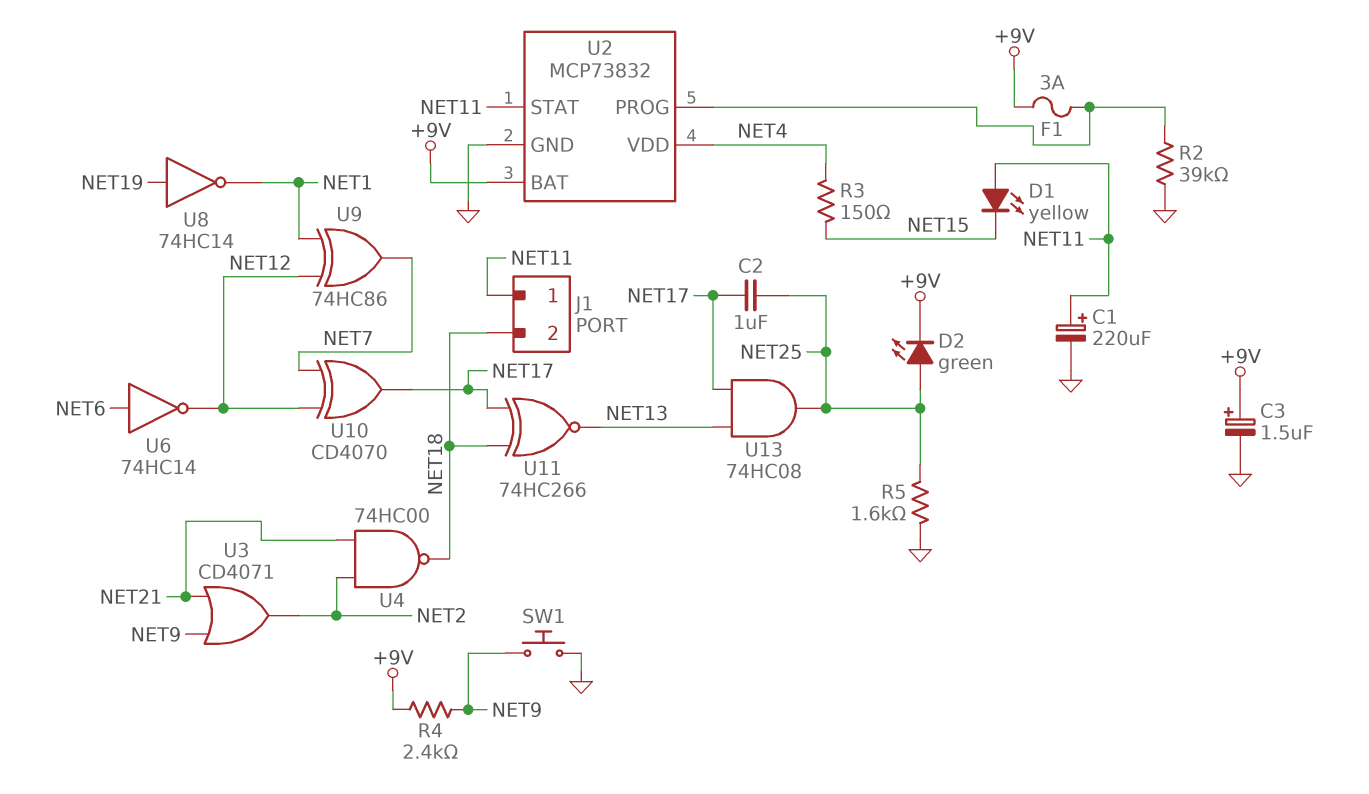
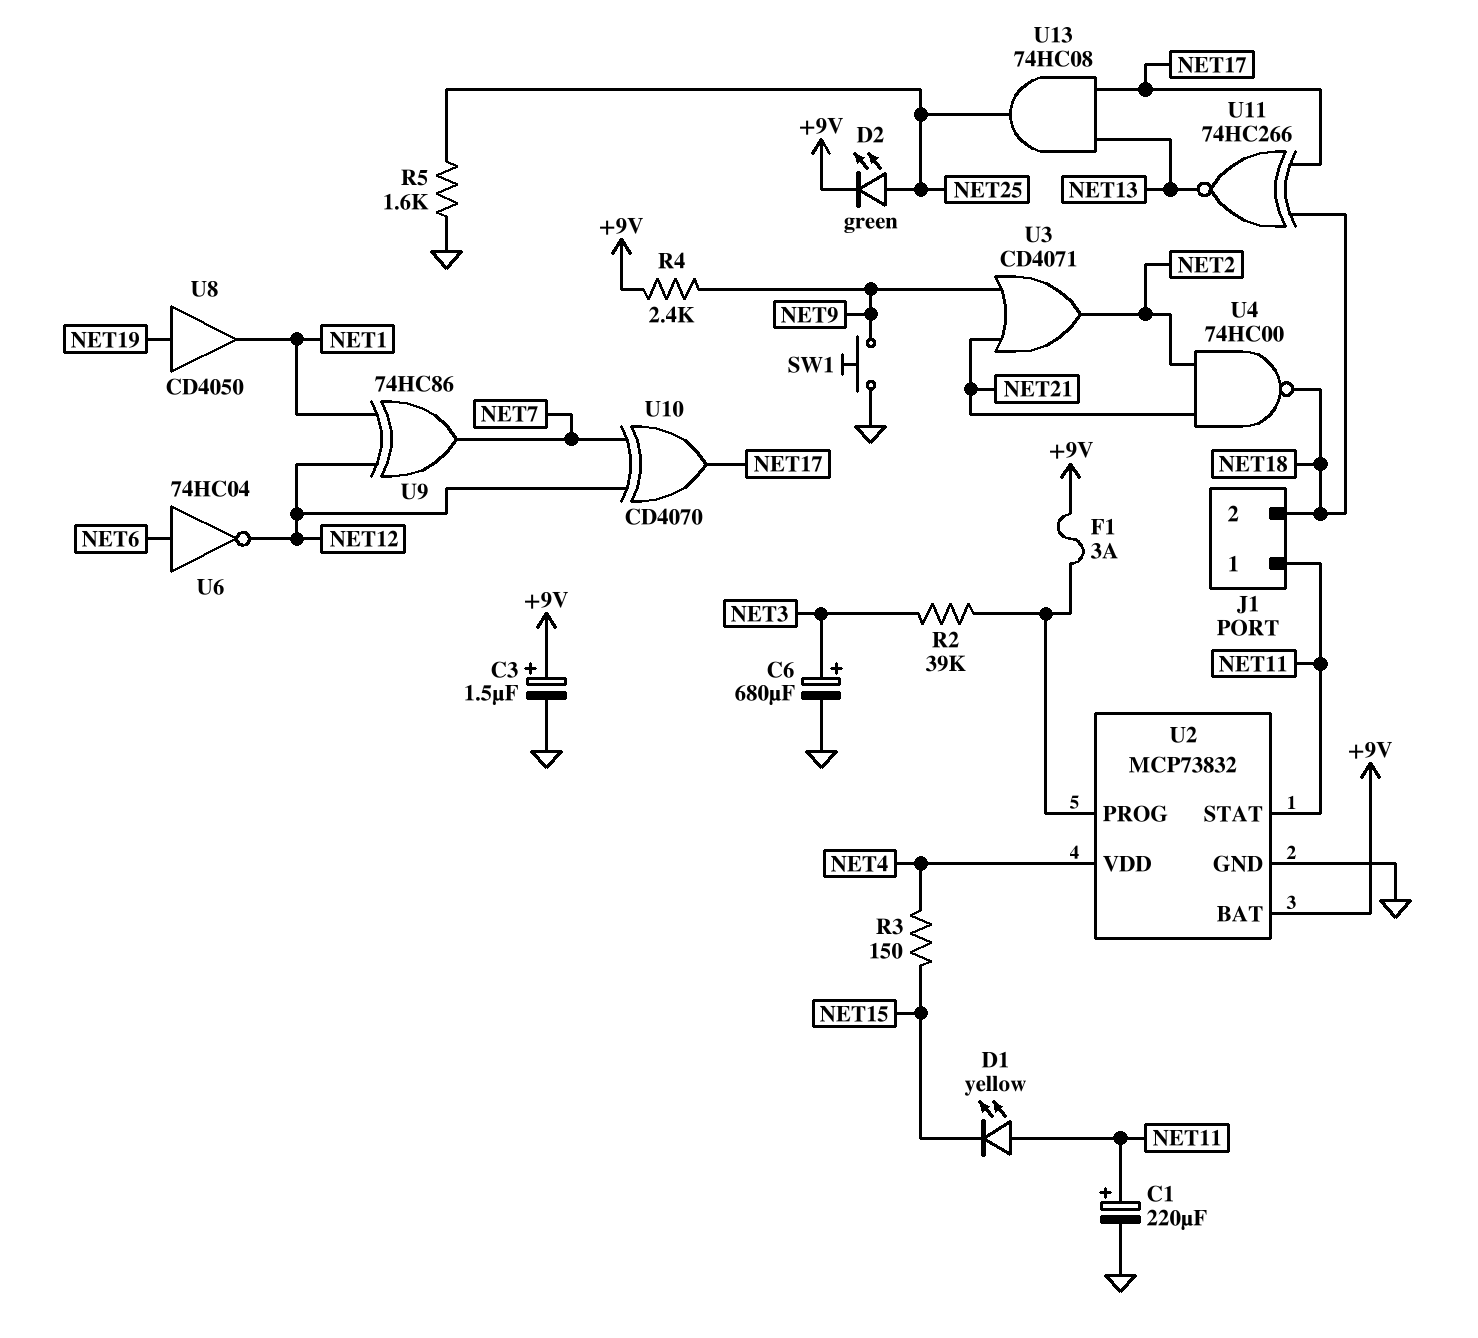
C2: 1uF (NET17, NET25) -> none
C6: none -> 680uF (plus NET3, minus GND)
R2: 39k (GND, U2/PROG) -> 39k (NET3, U2/PROG)
U6: NOT 74HC14 (in NET6, out NET12) -> NOT 74HC04 (in NET6, out NET12)
U8: NOT 74HC14 (in NET19, out NET1) -> buffer CD4050 (in NET19, out NET1)

